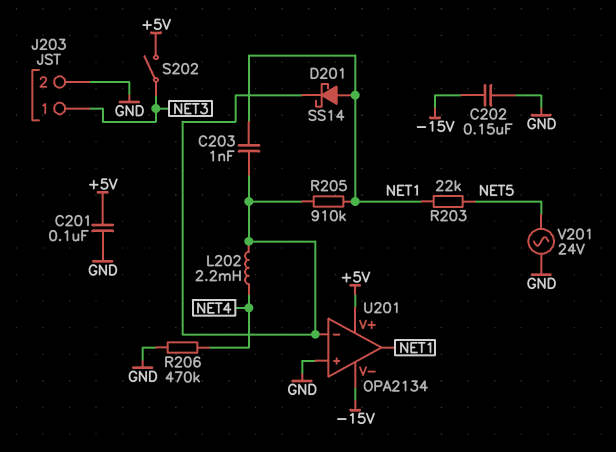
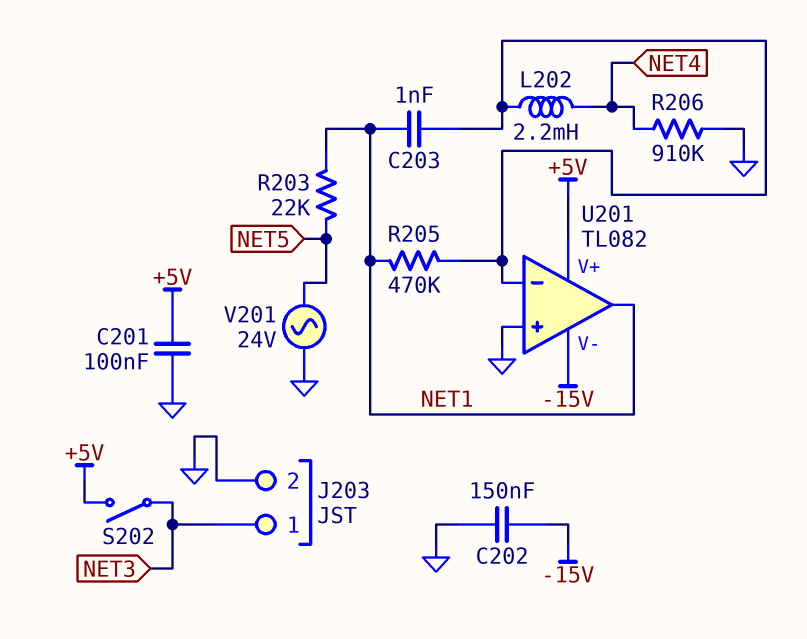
D201: schottky SS14 (A NET1, K U201/in-) -> none
R205: 910k (NET1, U201/in-) -> 470k (NET1, U201/in-)
R206: 470k (GND, NET4) -> 910k (GND, NET4)
U201: OPA2134 -> TL082

